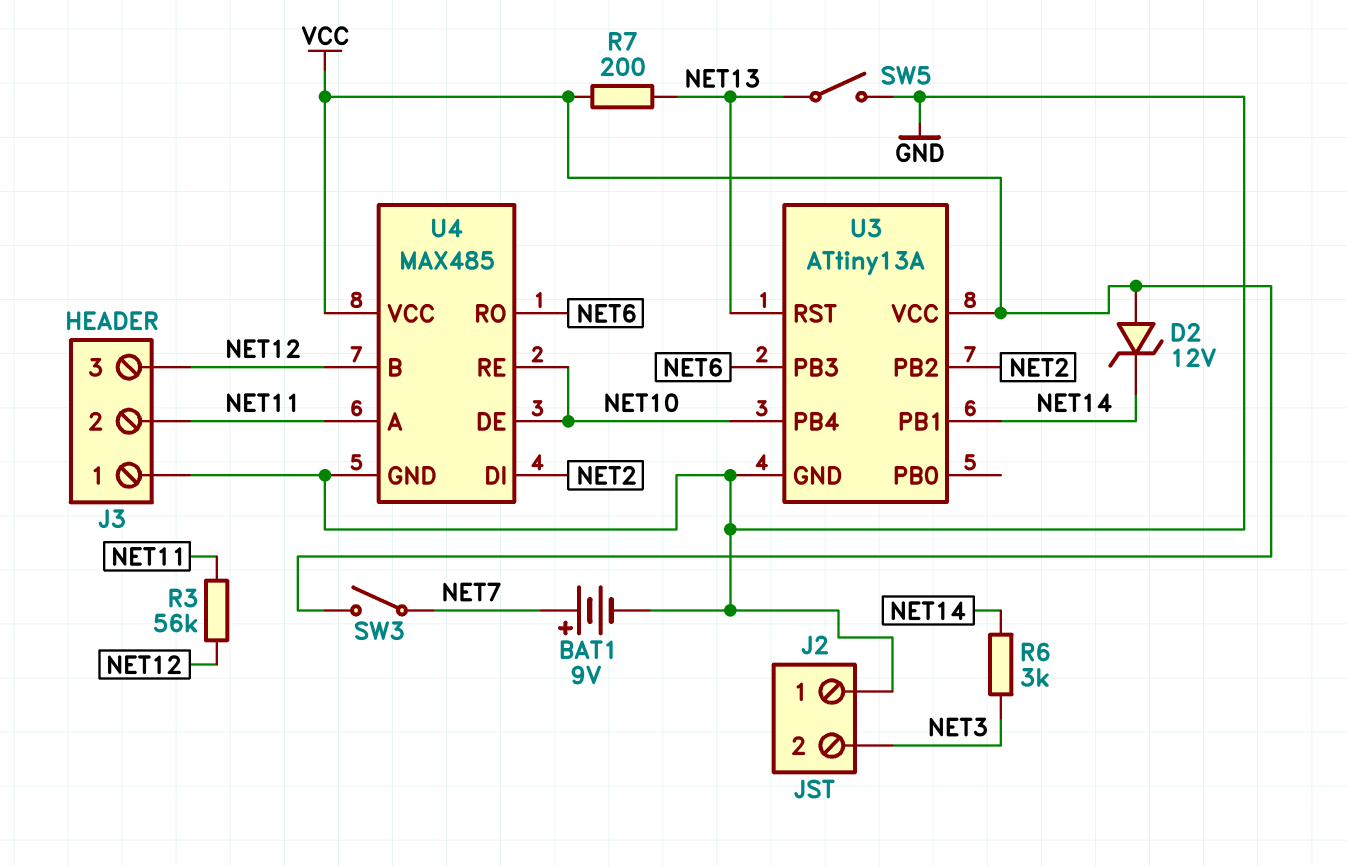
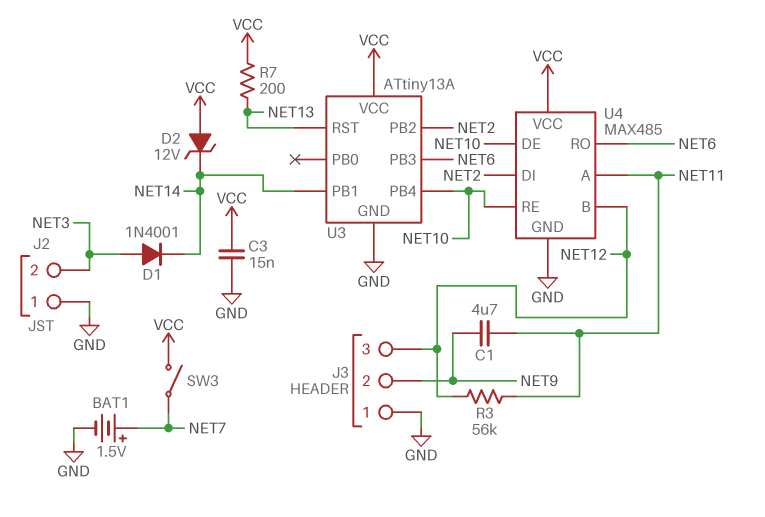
BAT1: 9V (plus NET7, minus GND) -> 1.5V (plus NET7, minus GND)
C1: none -> 4.7uF (NET9, NET11)
C3: none -> 15nF (GND, VCC)
D1: none -> diode 1N4001 (A NET3, K NET14)
J3 pin 2: NET11 -> NET9
R6: 3k (NET3, NET14) -> none
SW5: switch (GND, NET13) -> none

